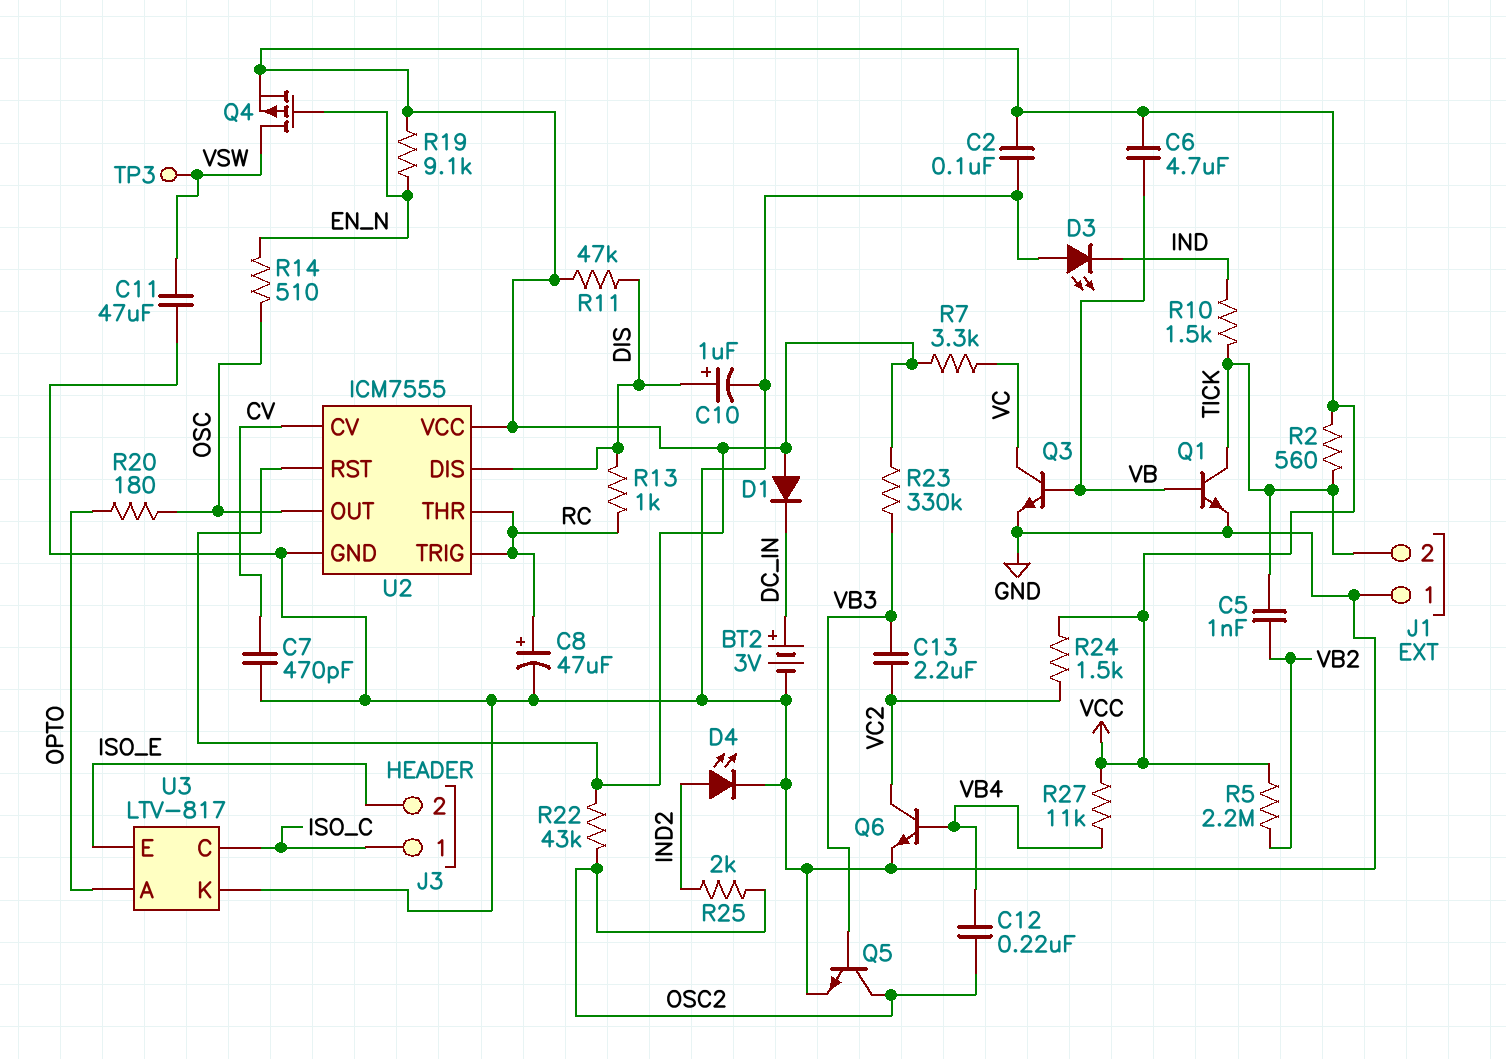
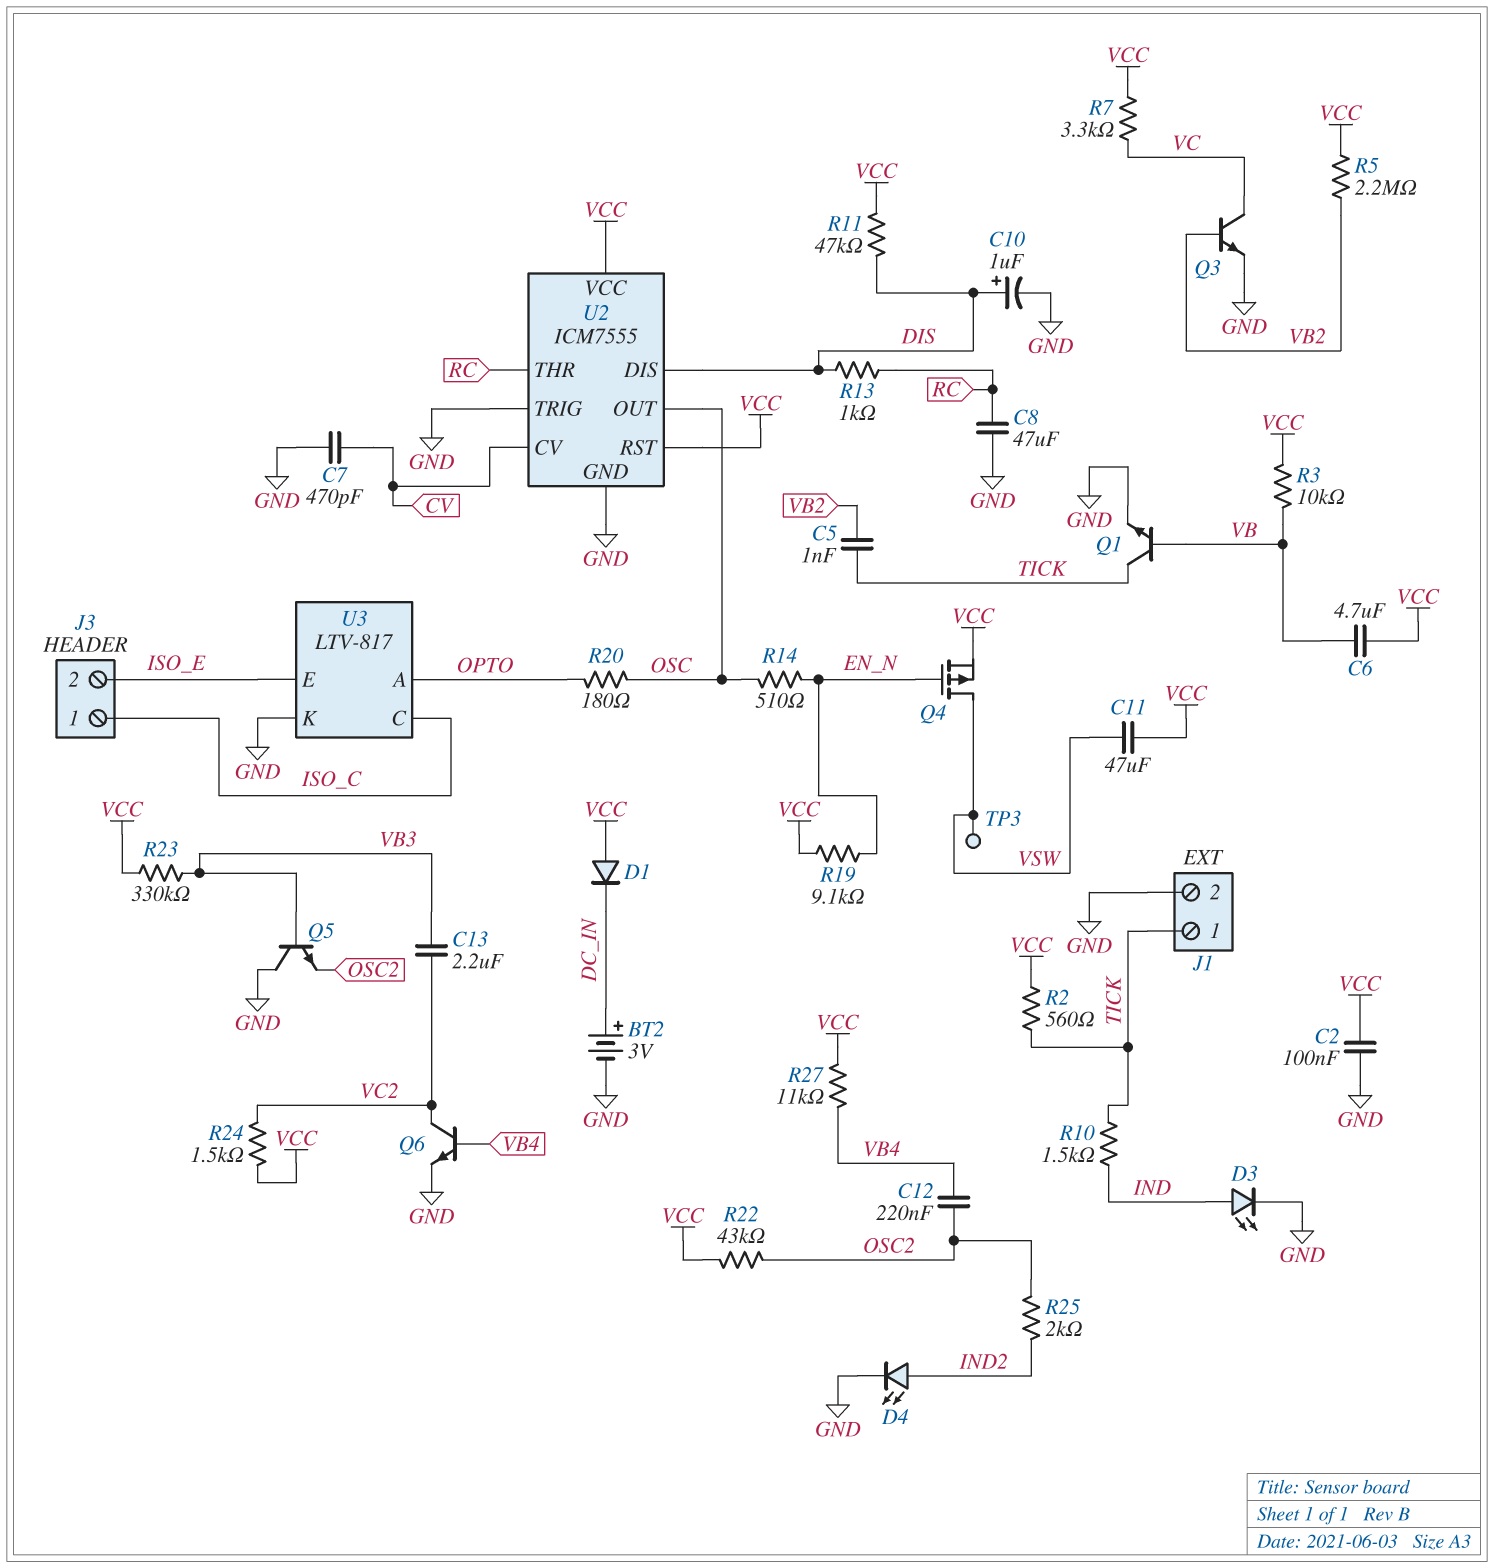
C8: 47uF (plus RC, minus GND) -> 47uF (GND, RC)
C11: 47uF (GND, VSW) -> 47uF (VCC, VSW)
D3: LED (A GND, K IND) -> LED (A IND, K GND)
J1 pin 1: GND -> TICK
J1 pin 2: TICK -> GND
Q3: NPN (B VB, C VC, E GND) -> NPN (B VB2, C VC, E GND)
Q5: NPN (B VB3, C OSC2, E GND) -> NPN (B VB3, C GND, E OSC2)
R3: none -> 10k (VB, VCC)
U2 pin TRIG: RC -> GND

